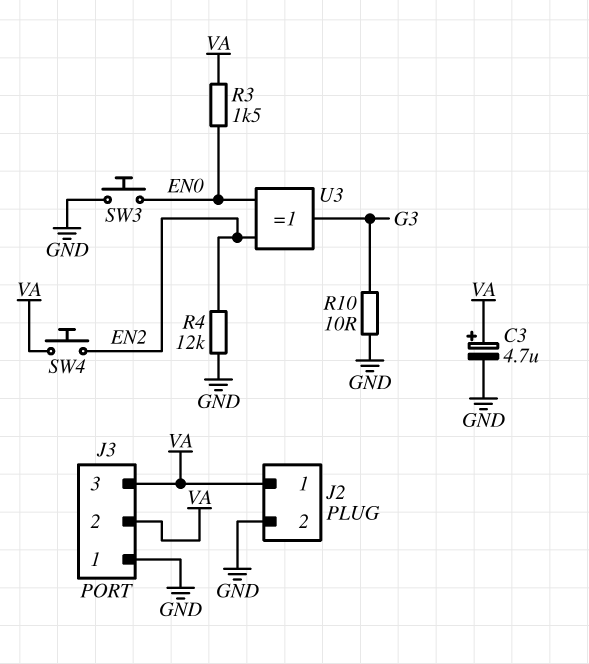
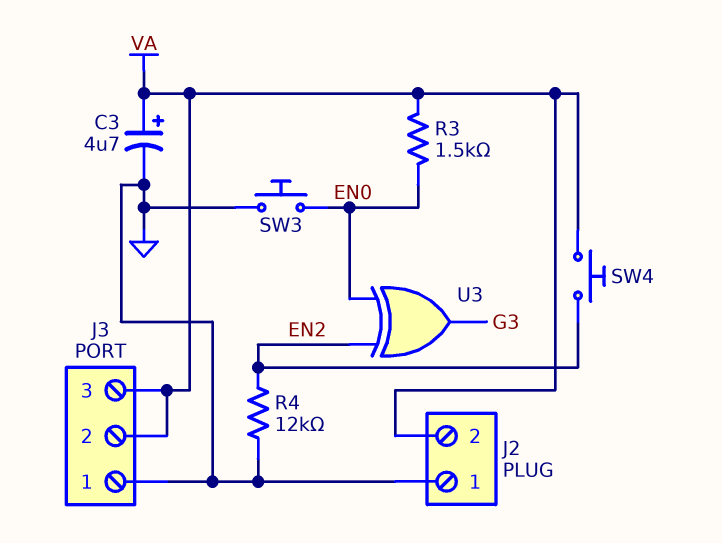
J2 pin 1: VA -> GND
J2 pin 2: GND -> VA
R10: 10 (G3, GND) -> none

